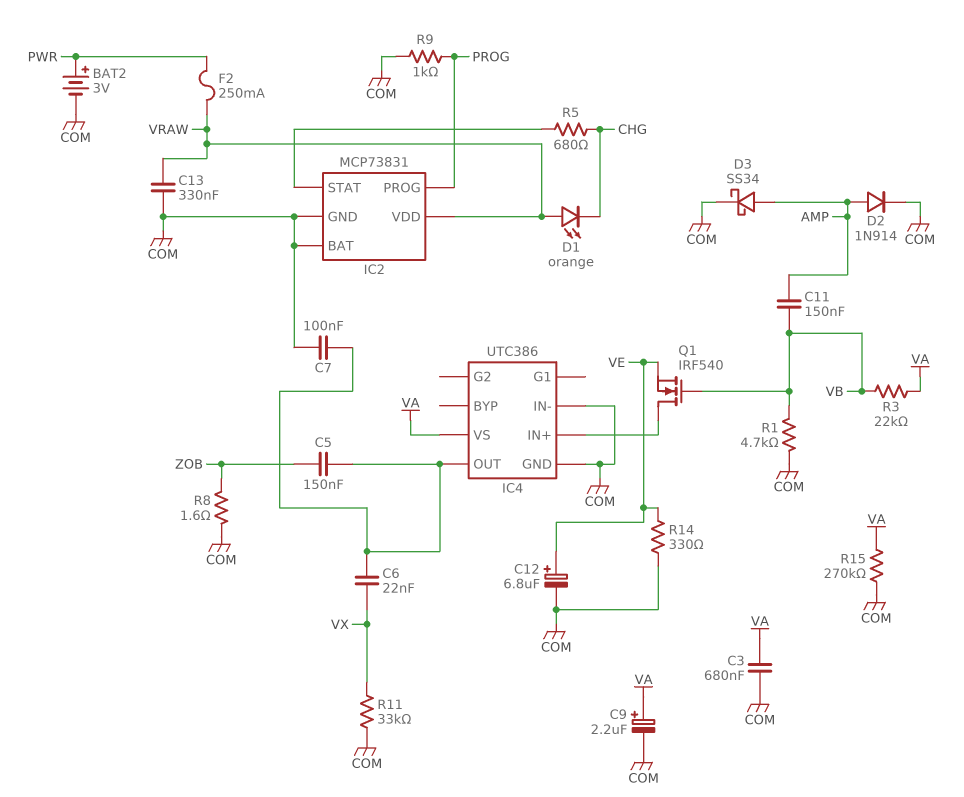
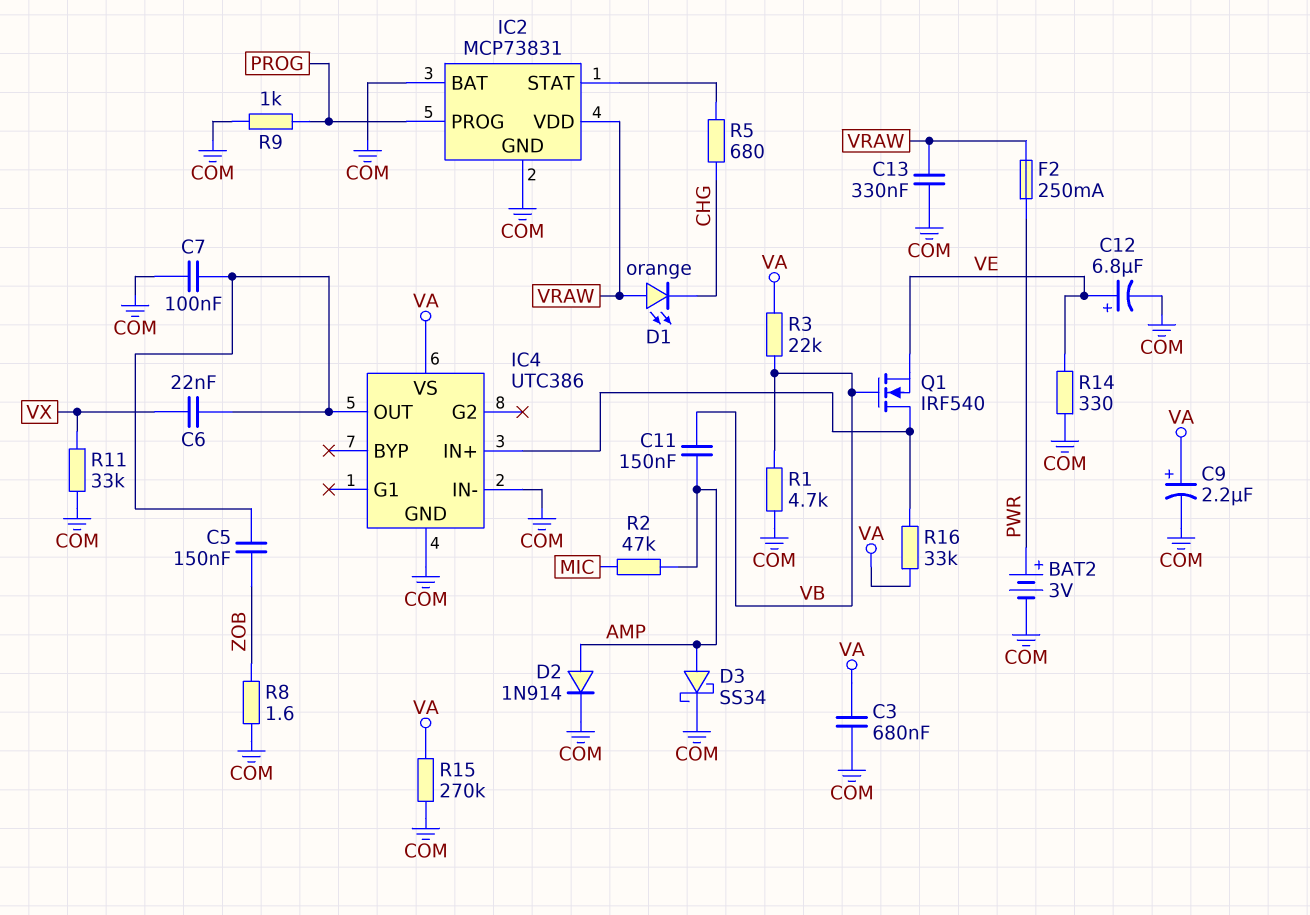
R2: none -> 47k (AMP, MIC)
R16: none -> 33k (IC4/IN+, VA)

